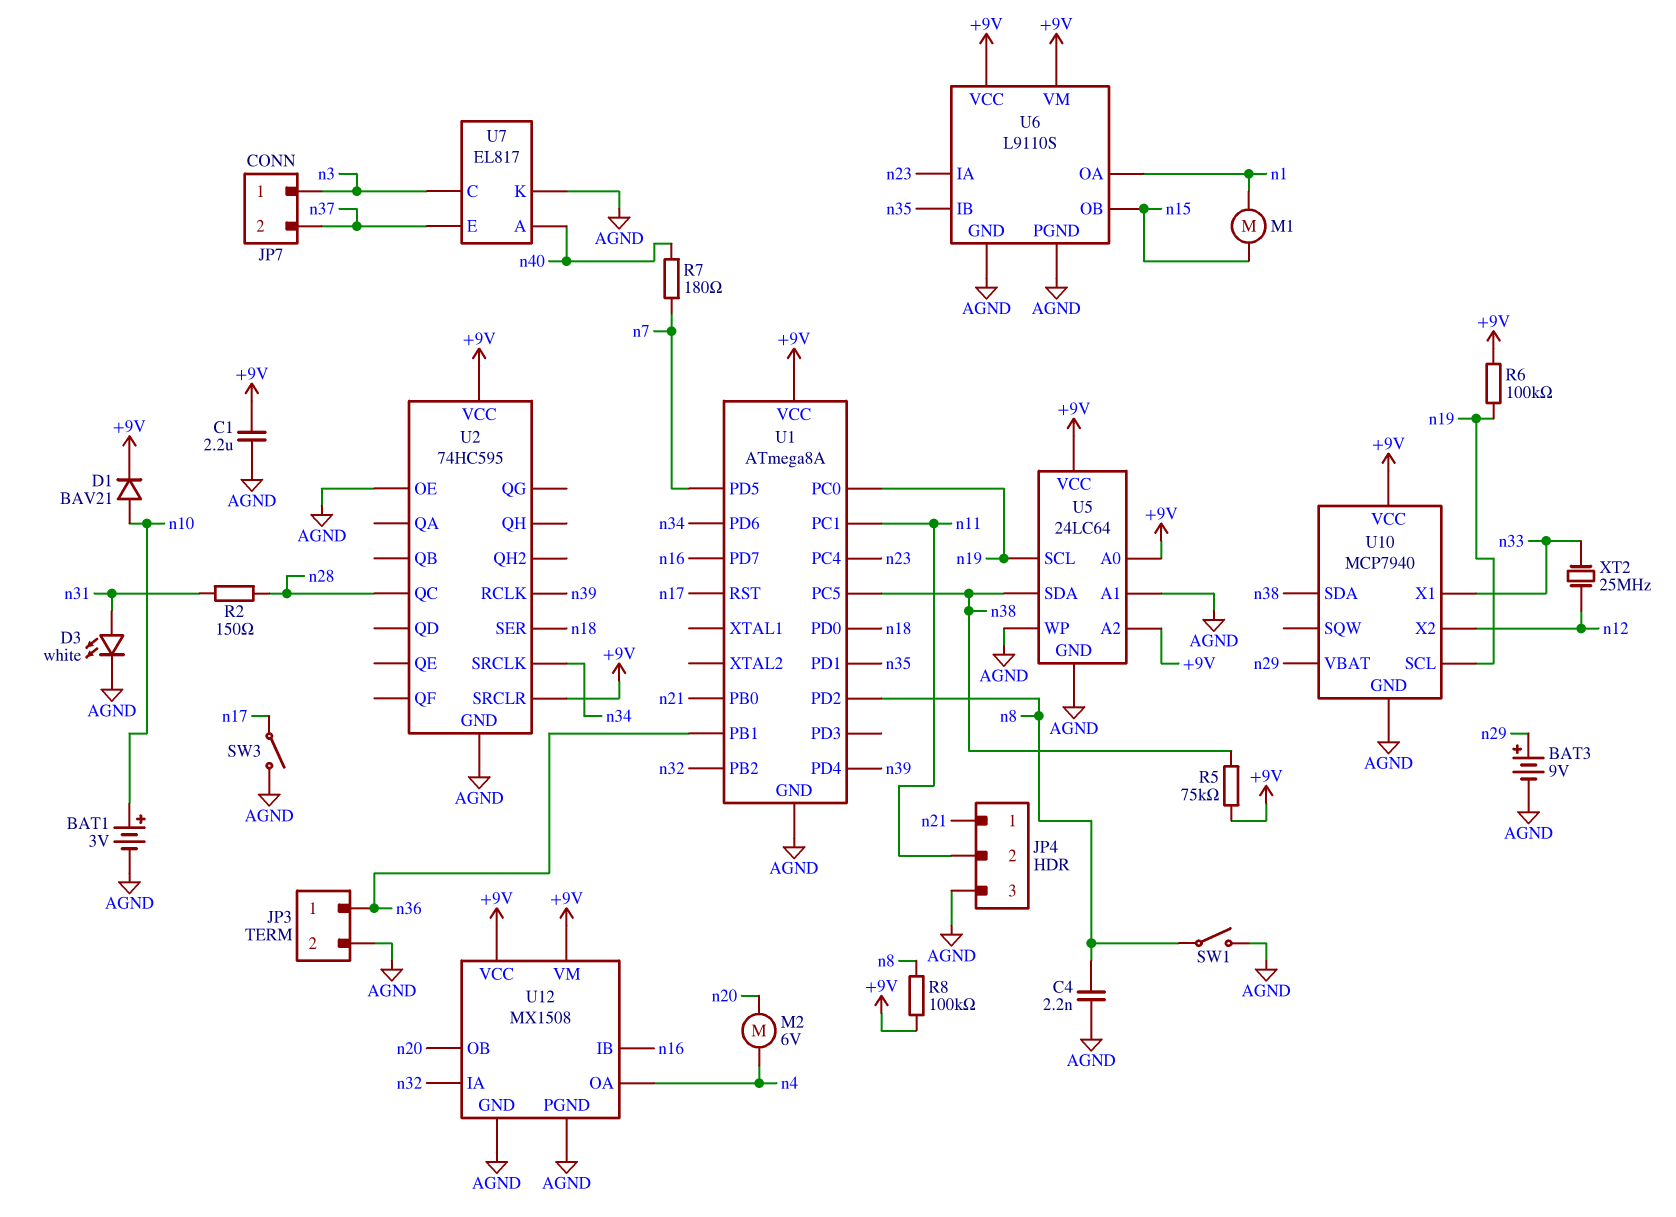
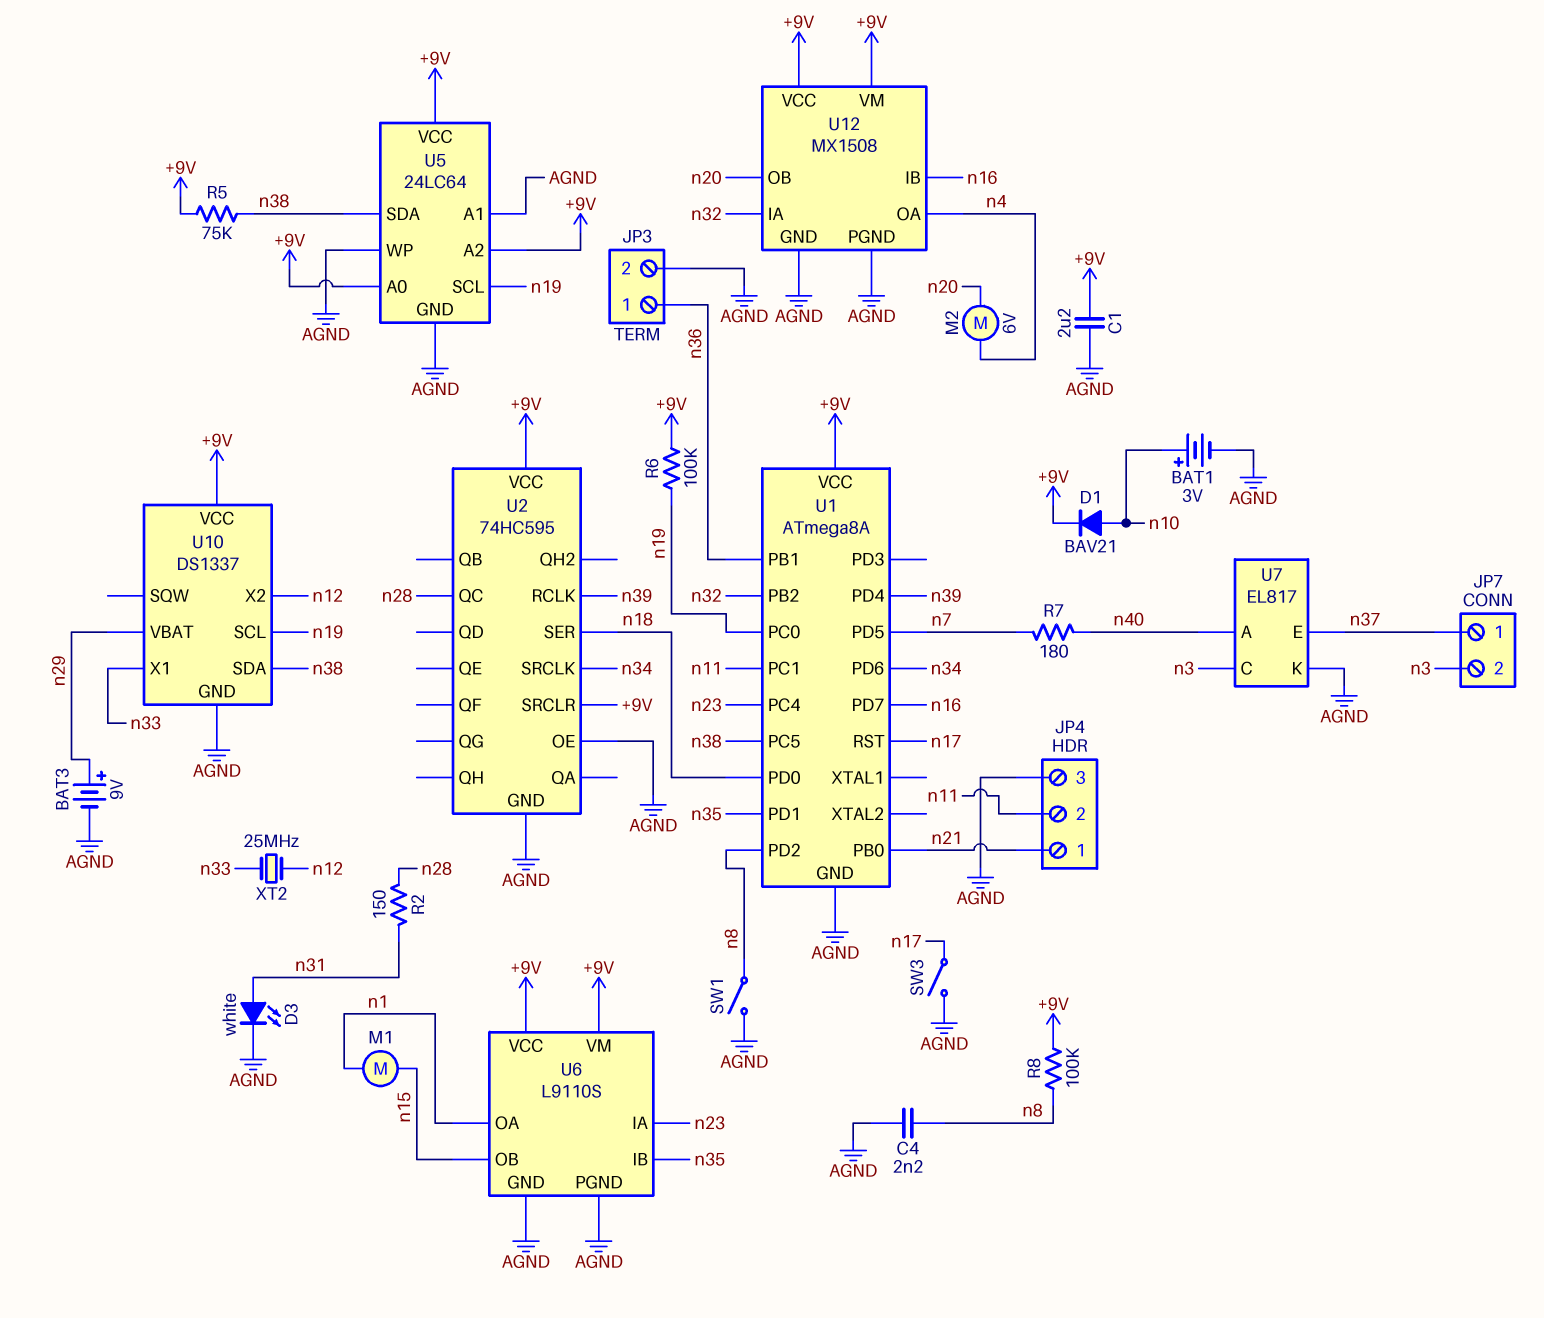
JP7 pin 1: n3 -> n37
JP7 pin 2: n37 -> n3
U10: MCP7940 -> DS1337

